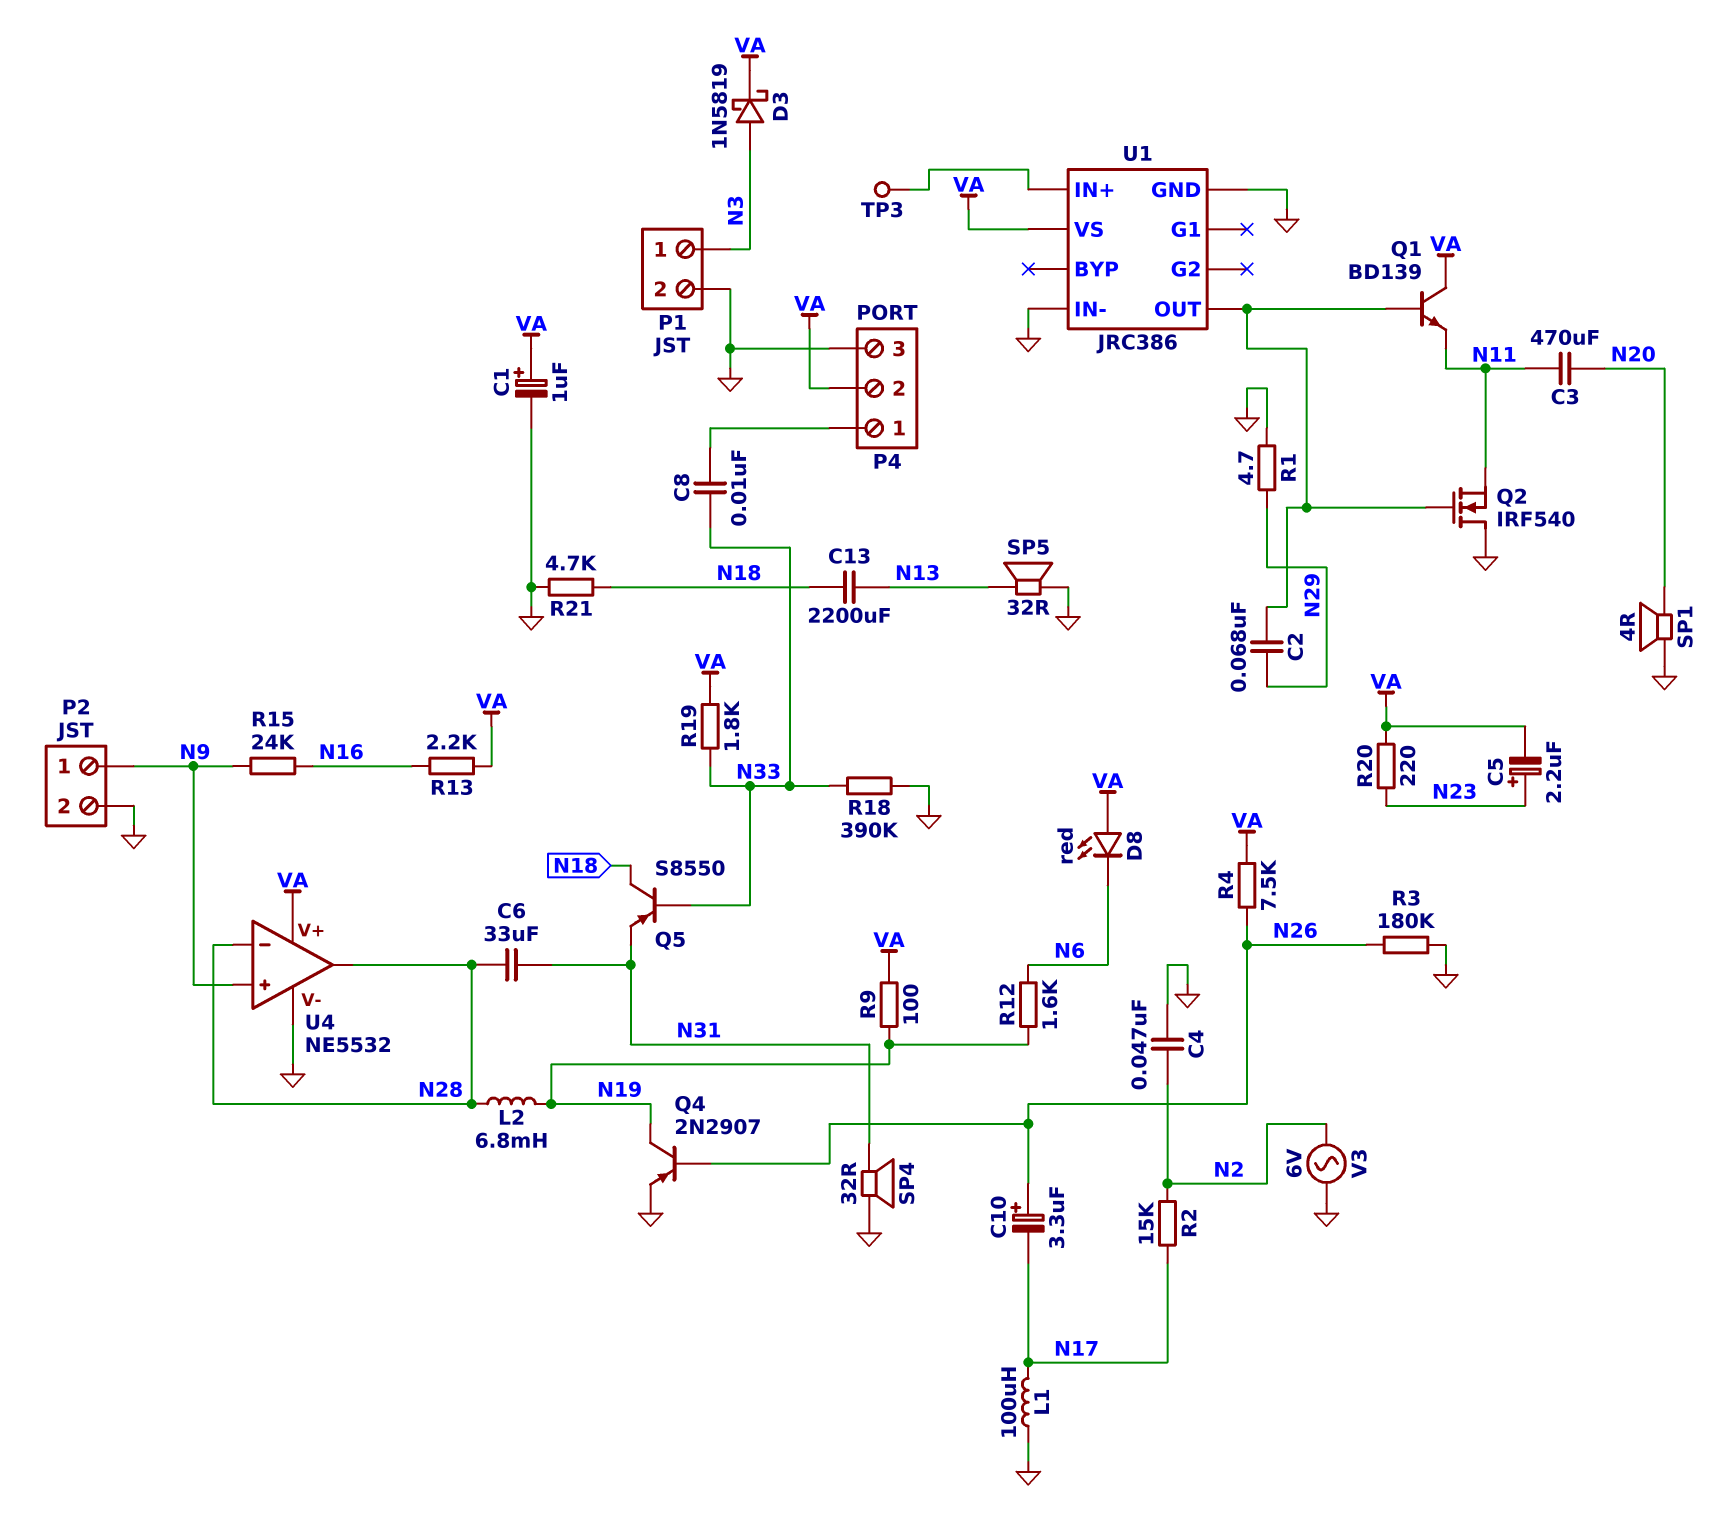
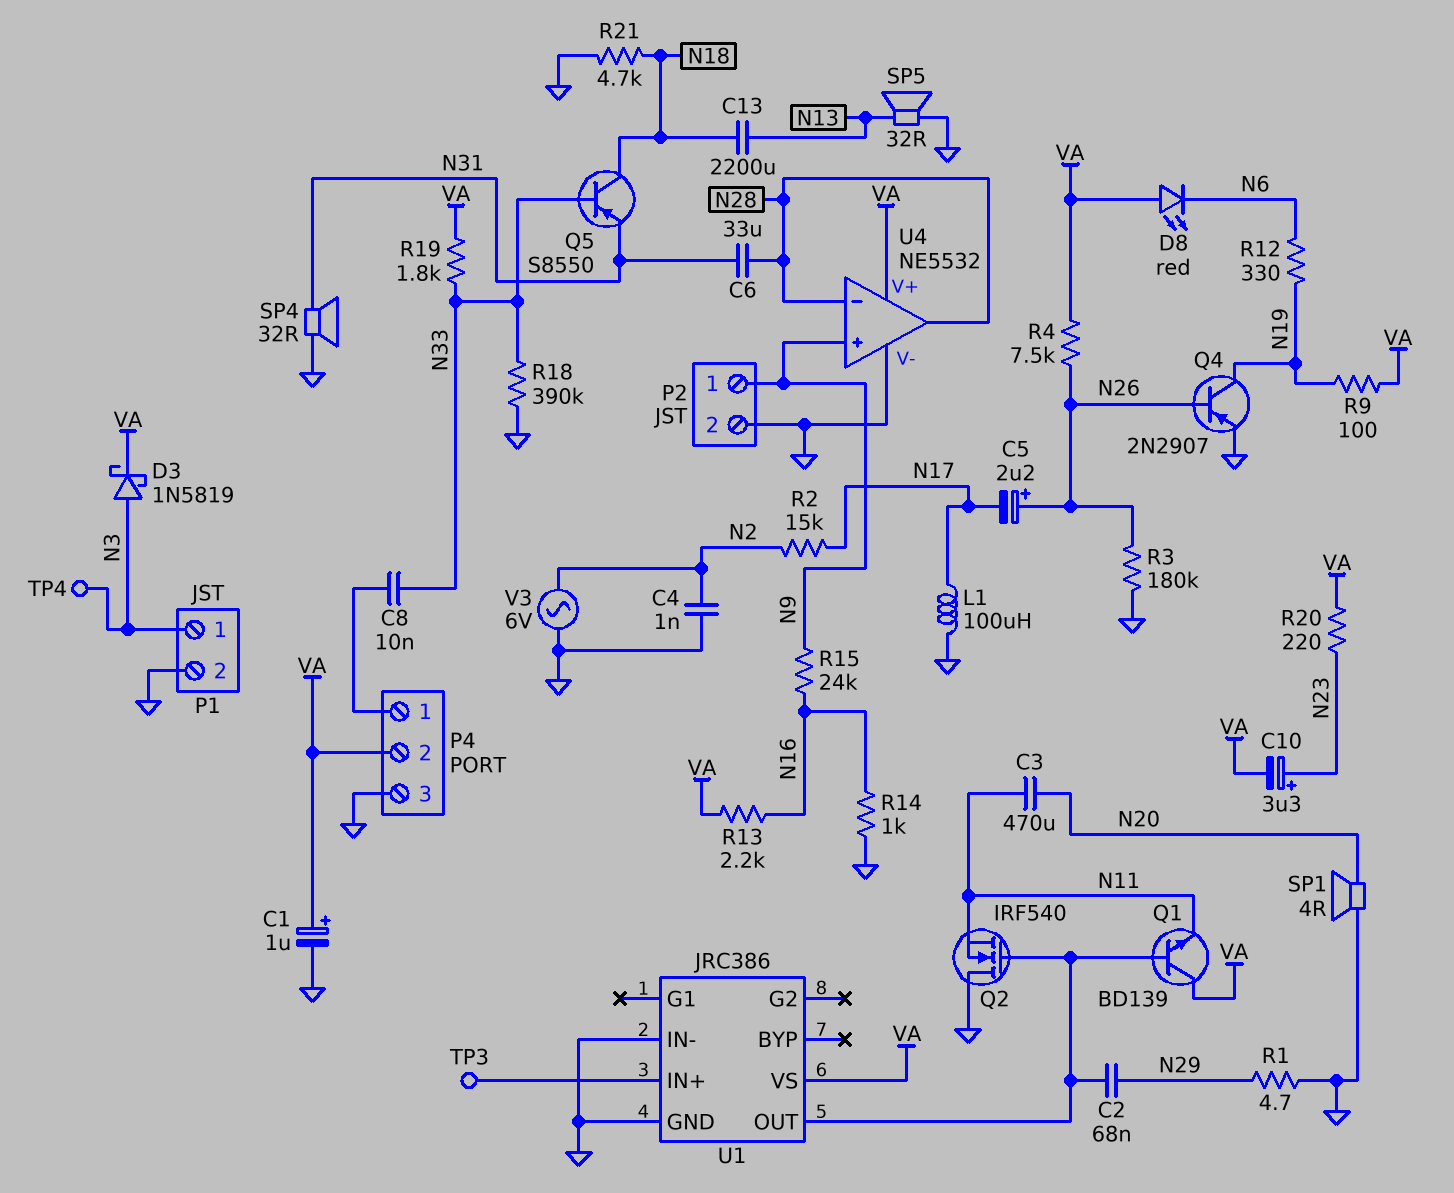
C4: 47nF (GND, N2) -> 1nF (GND, N2)
C5: 2.2uF (plus N23, minus VA) -> 2.2uF (plus N26, minus N17)
C10: 3.3uF (plus N26, minus N17) -> 3.3uF (plus N23, minus VA)
L2: 6.8mH (N19, N28) -> none
R12: 1.6k (N6, N19) -> 330 (N6, N19)
R14: none -> 1k (GND, N16)
TP4: none -> test point (N3)

